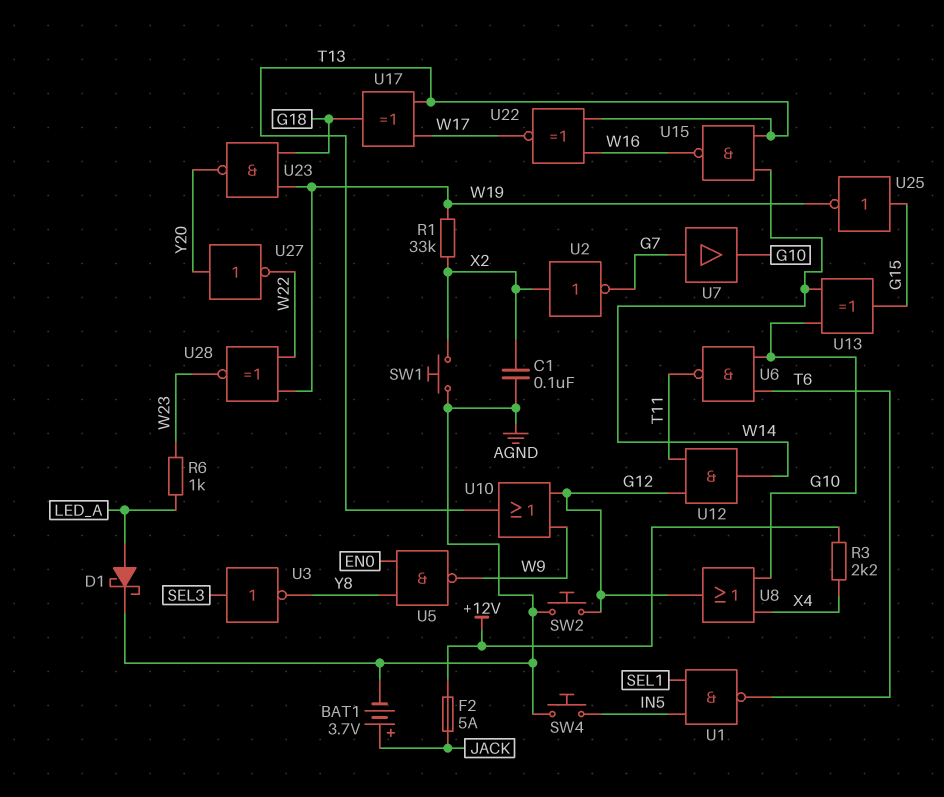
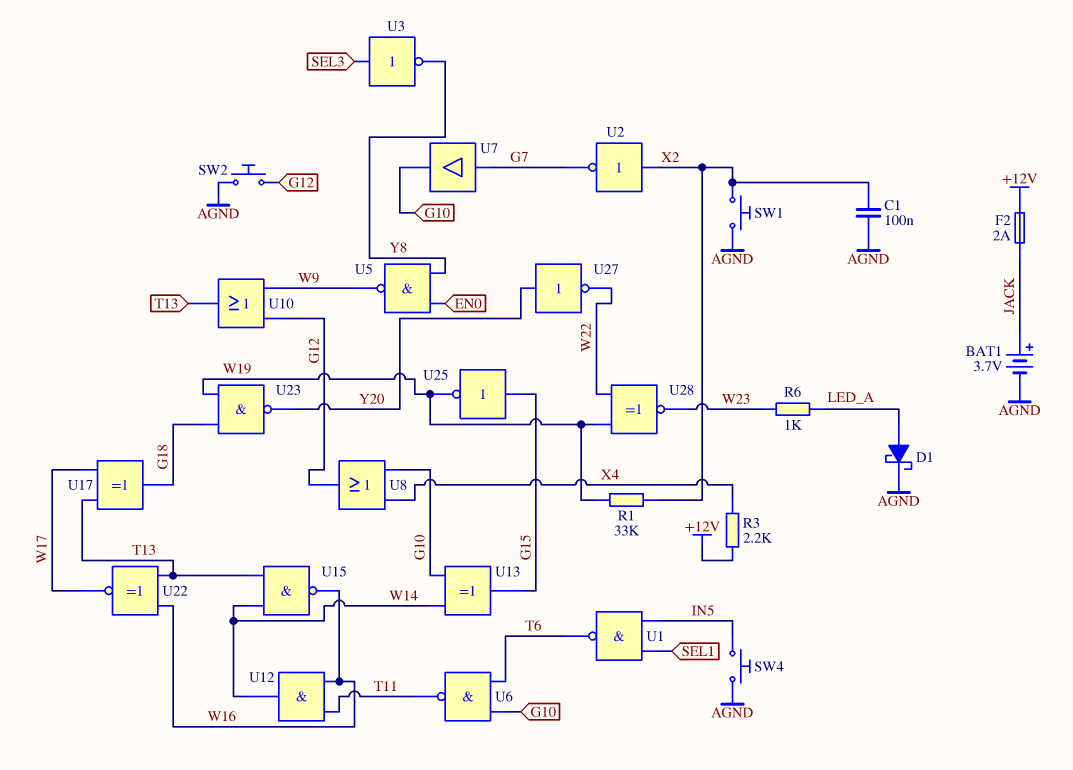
F2: 5A (+12V, JACK) -> 2A (+12V, JACK)
U12: AND (in G12, in T11, out W14) -> AND (in T11, in W16, out W14)

